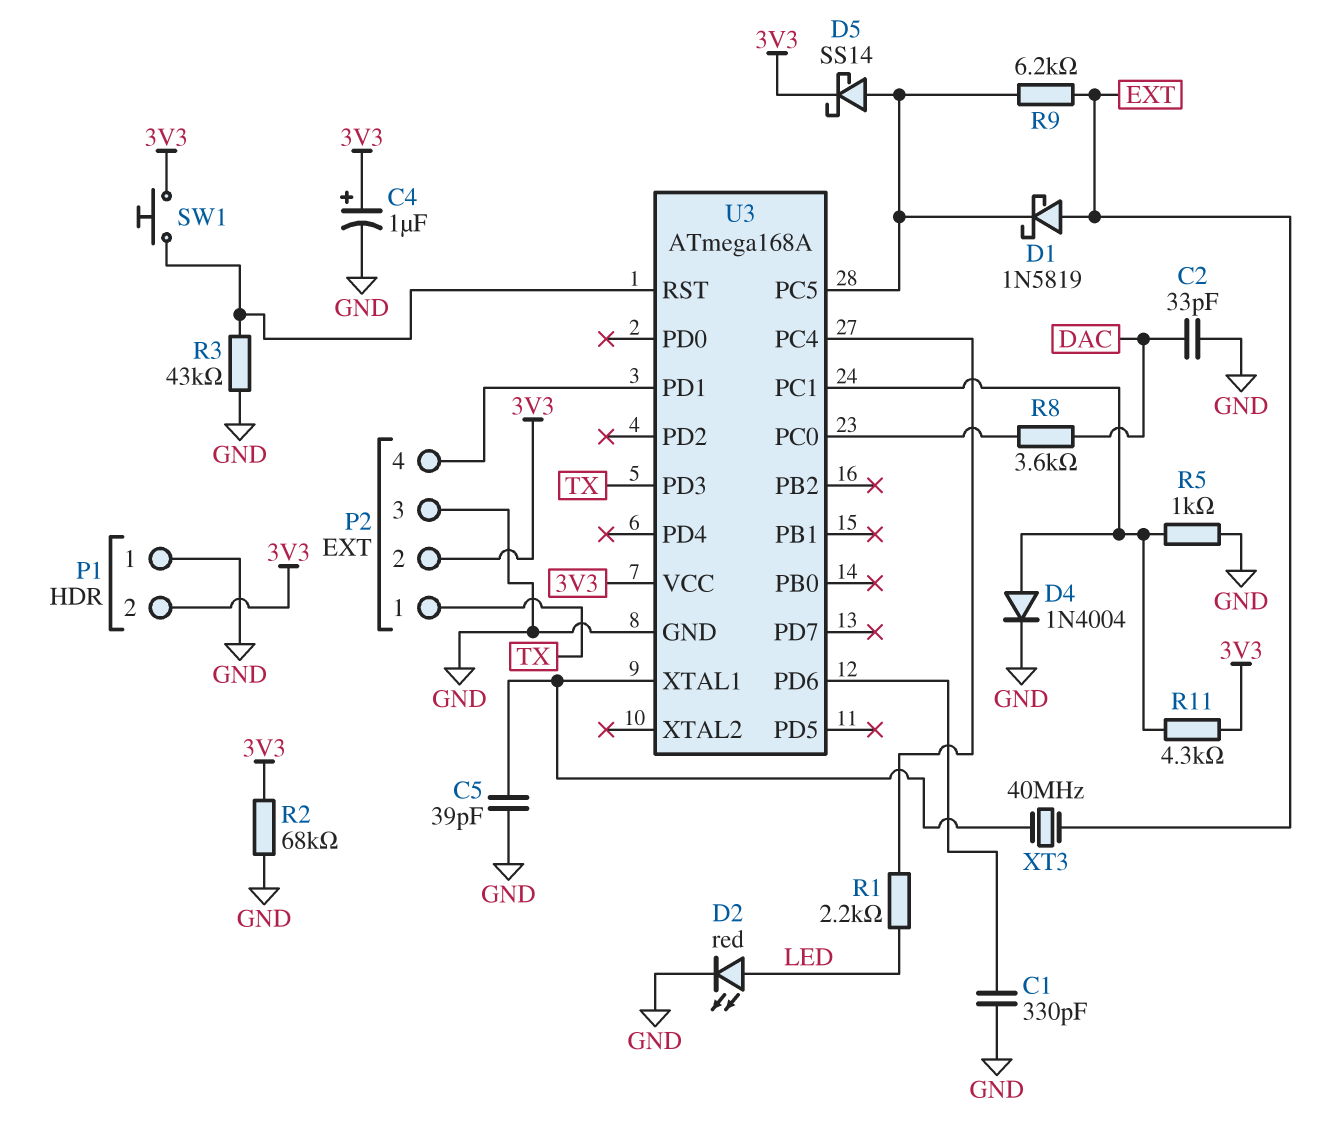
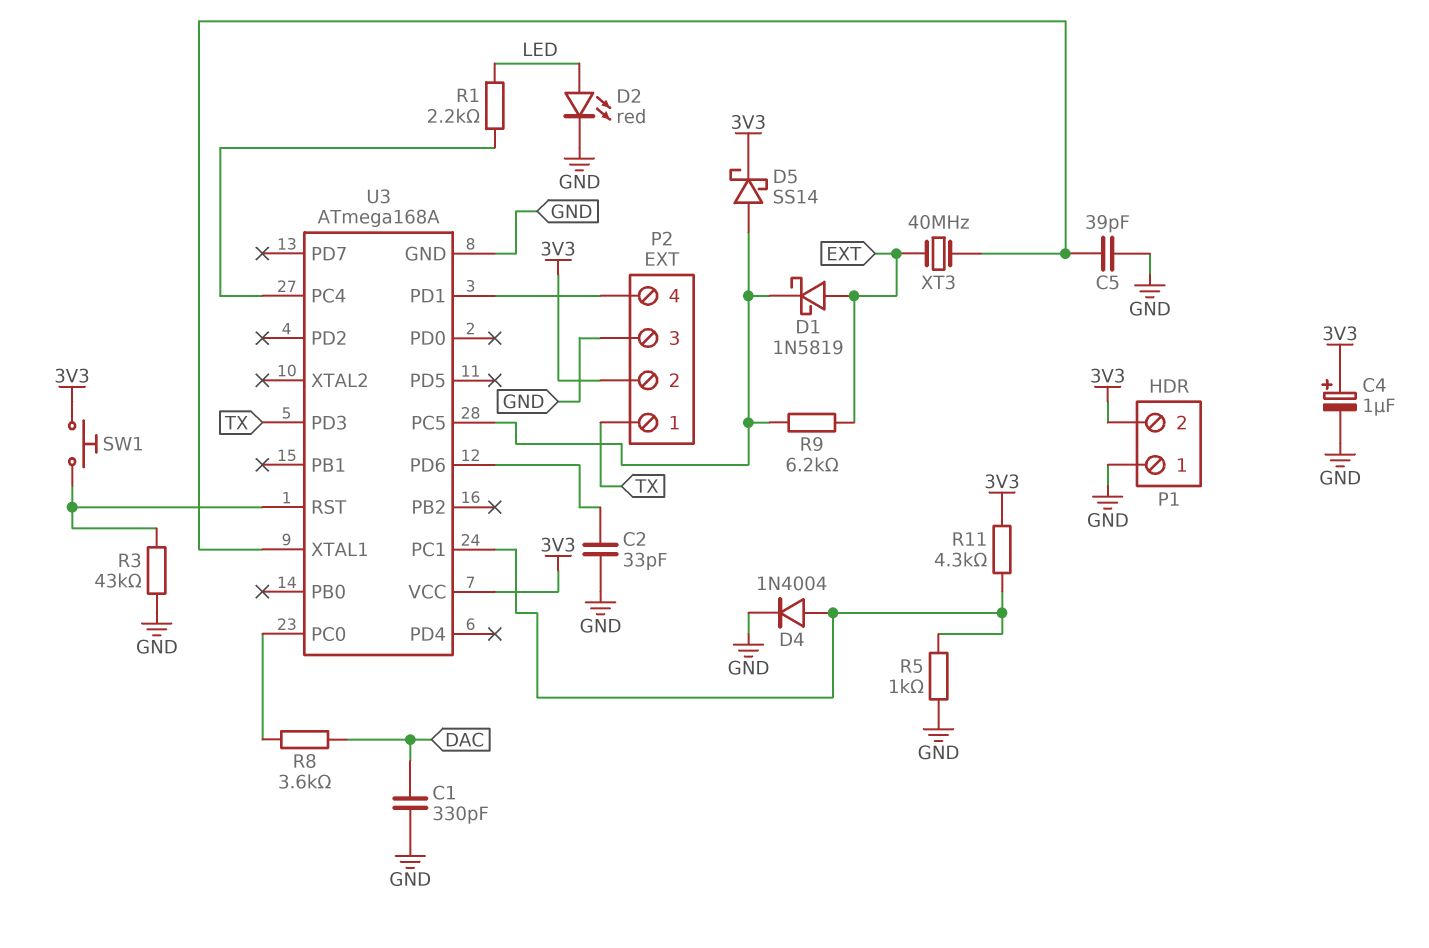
C1: 330pF (GND, U3/PD6) -> 330pF (DAC, GND)
C2: 33pF (DAC, GND) -> 33pF (GND, U3/PD6)
R2: 68k (3V3, GND) -> none

